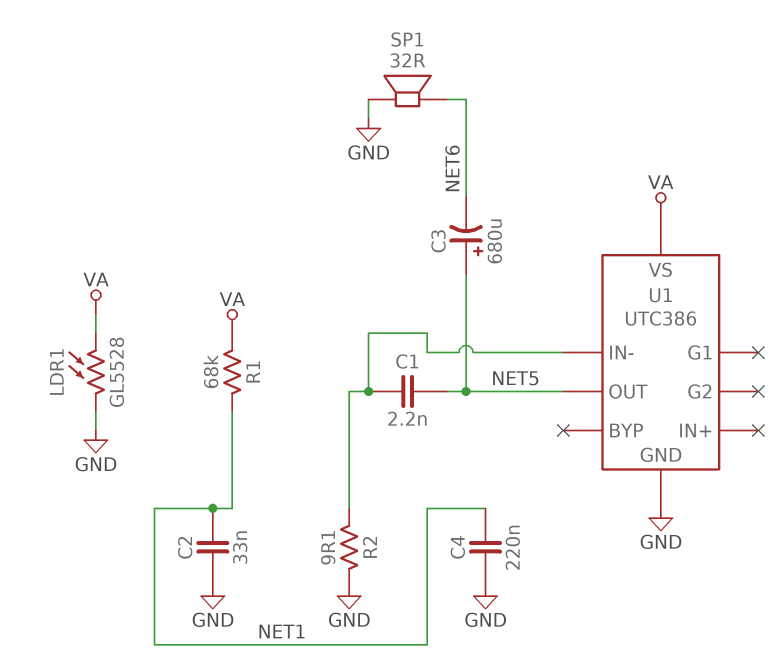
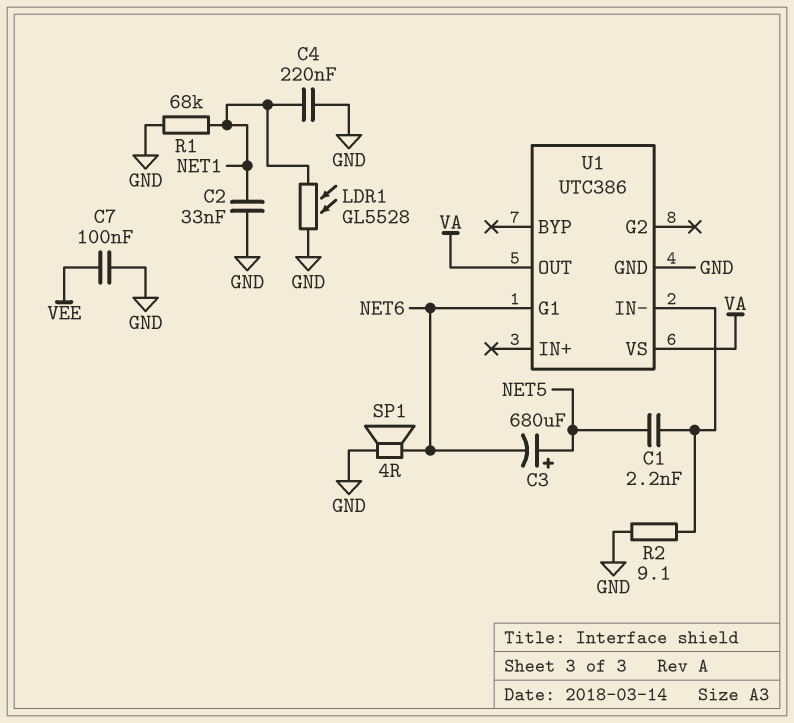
C7: none -> 100nF (GND, VEE)
LDR1: GL5528 (GND, VA) -> GL5528 (GND, NET1)
R1: 68k (NET1, VA) -> 68k (GND, NET1)
SP1: speaker 32R (GND, NET6) -> speaker 4R (GND, NET6)
U1 pin G1: none -> NET6
U1 pin OUT: NET5 -> VA

